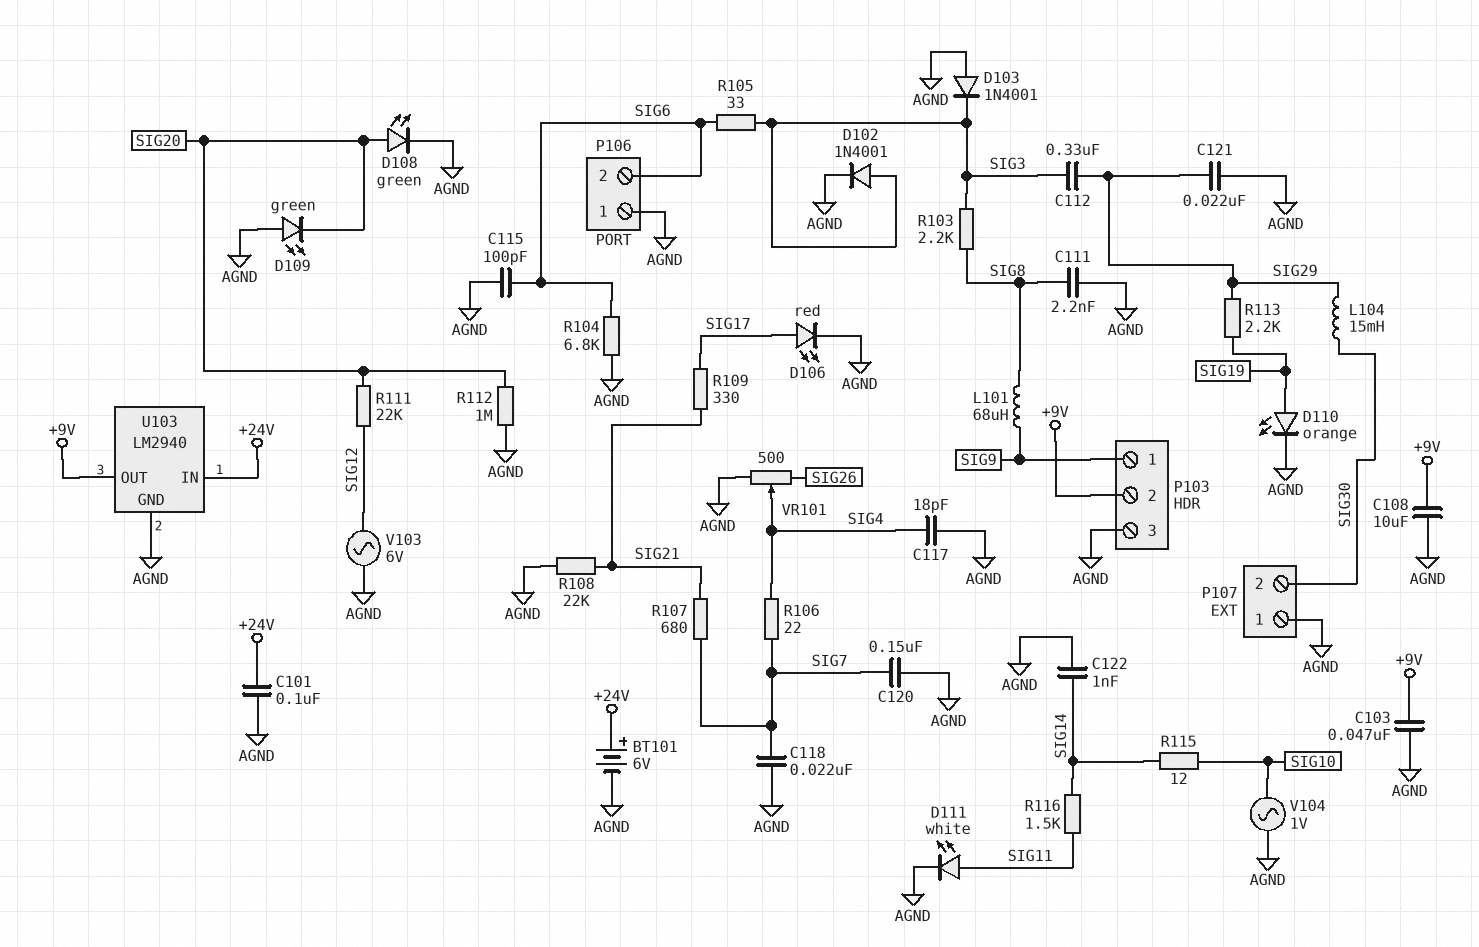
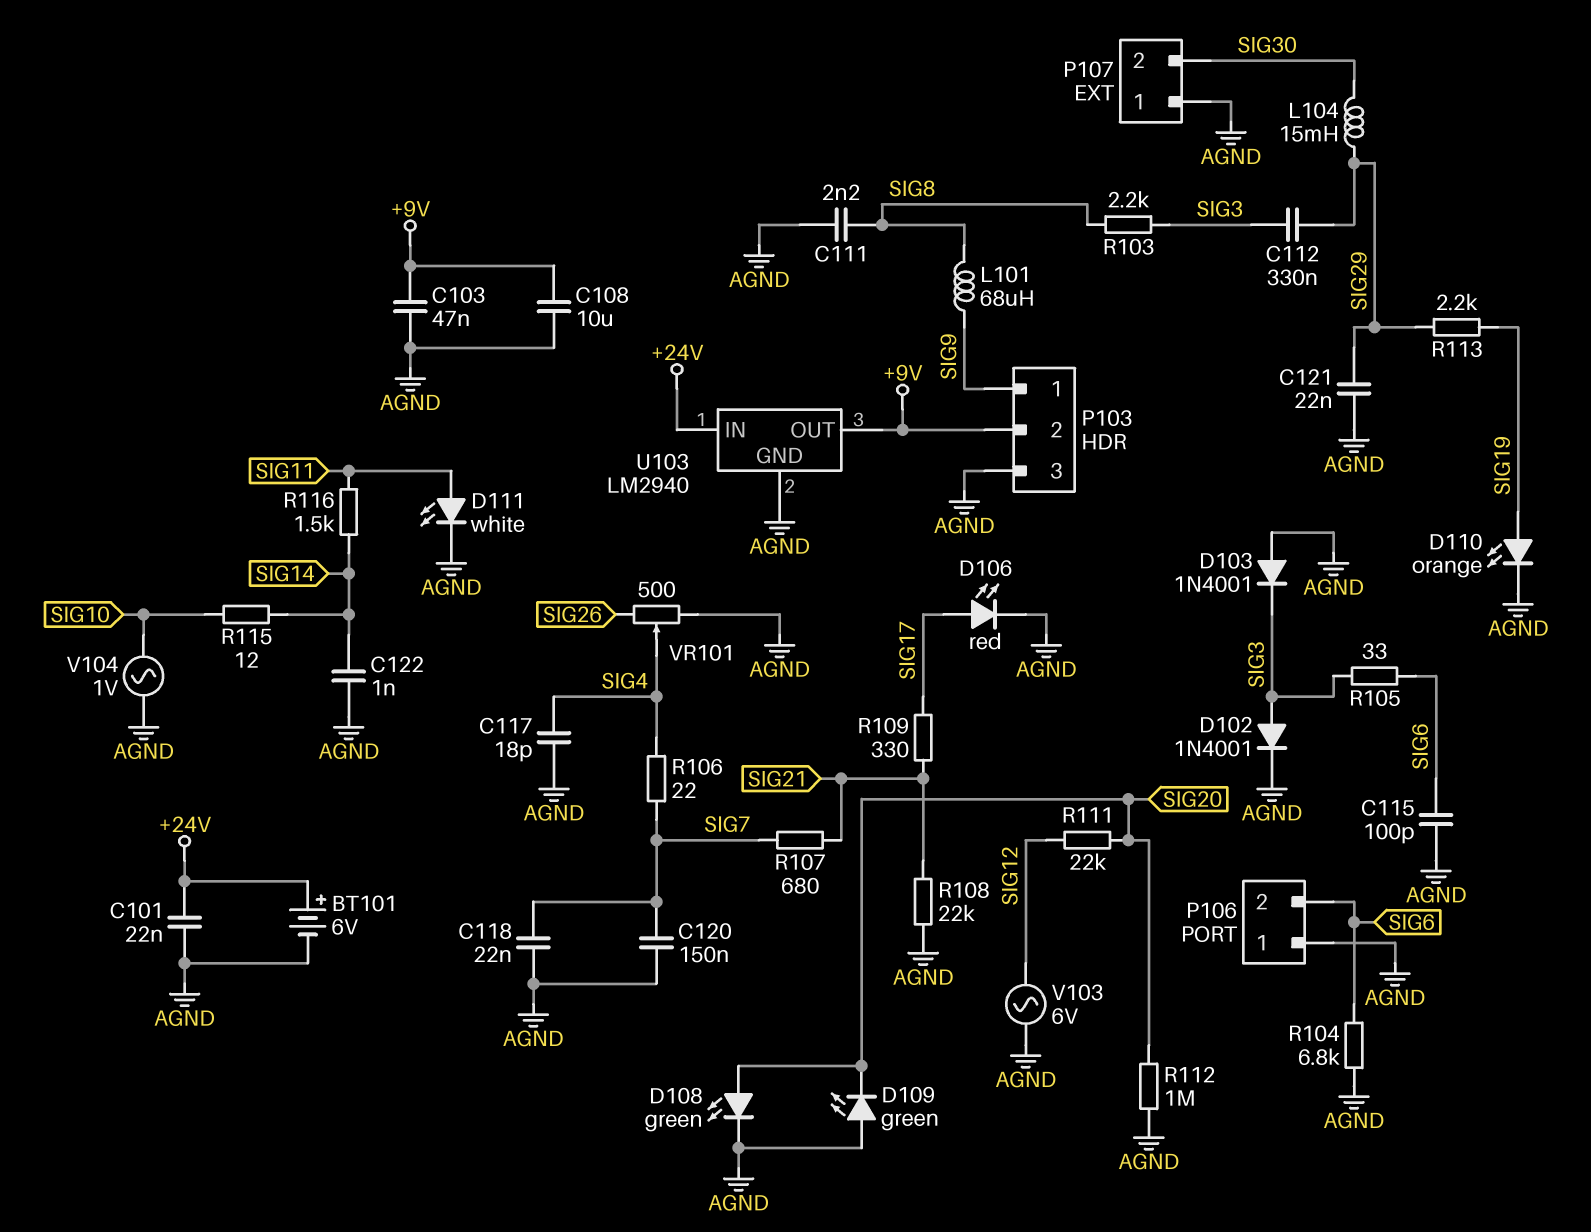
C101: 100nF (+24V, AGND) -> 22nF (+24V, AGND)

